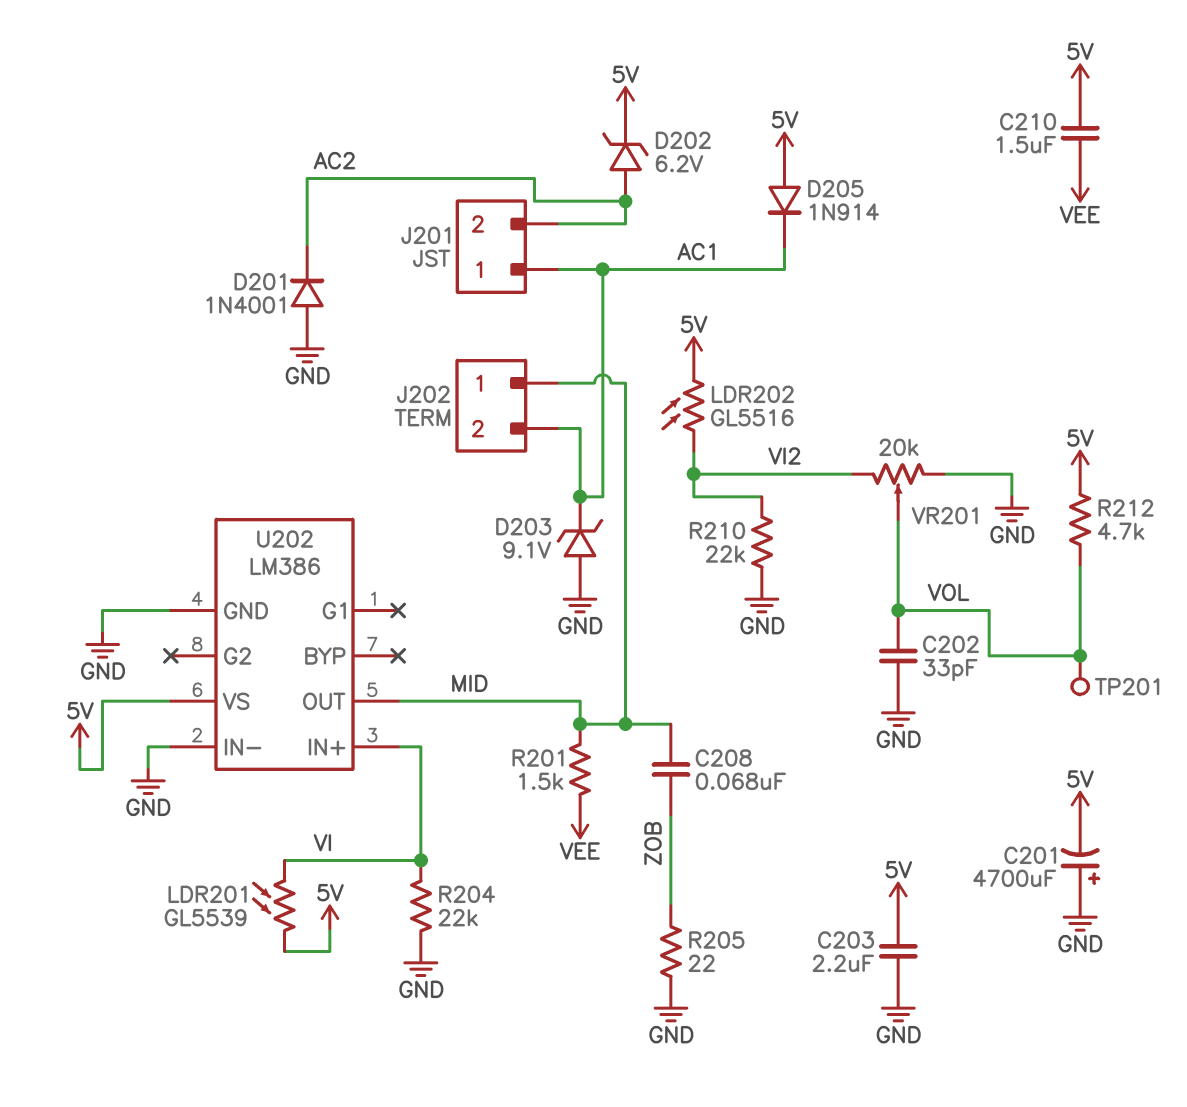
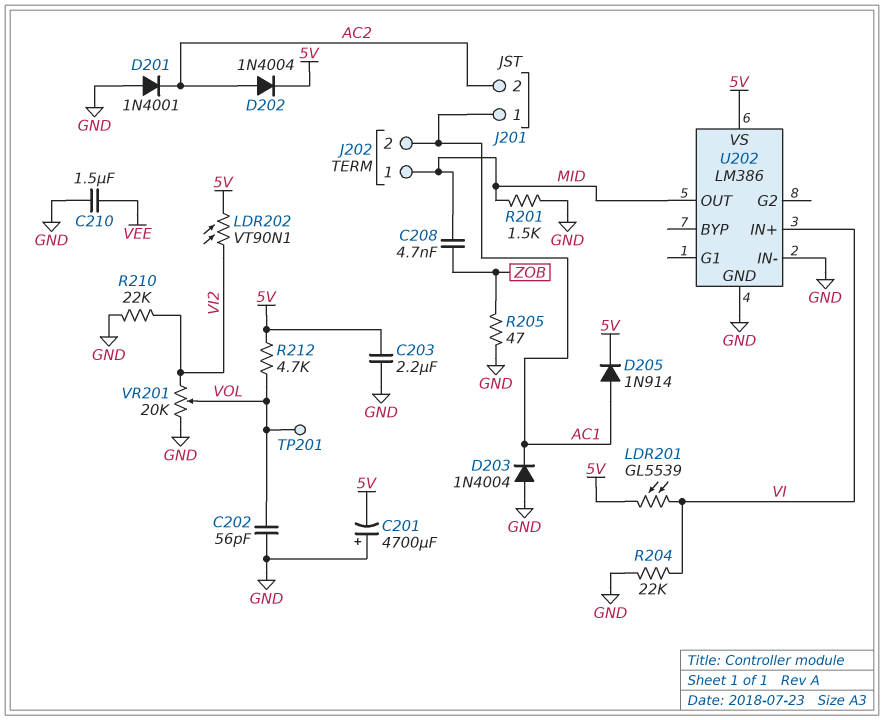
C202: 33pF (GND, VOL) -> 56pF (GND, VOL)
C208: 68nF (MID, ZOB) -> 4.7nF (MID, ZOB)
C210: 1.5uF (5V, VEE) -> 1.5uF (GND, VEE)
D202: zener 6.2V (A AC2, K 5V) -> diode 1N4004 (A AC2, K 5V)
D203: zener 9.1V (A GND, K AC1) -> diode 1N4004 (A GND, K AC1)
D205: diode 1N914 (A 5V, K AC1) -> diode 1N914 (A AC1, K 5V)
LDR202: GL5516 (5V, VI2) -> VT90N1 (5V, VI2)
R201: 1.5k (MID, VEE) -> 1.5k (GND, MID)
R205: 22 (GND, ZOB) -> 47 (GND, ZOB)

